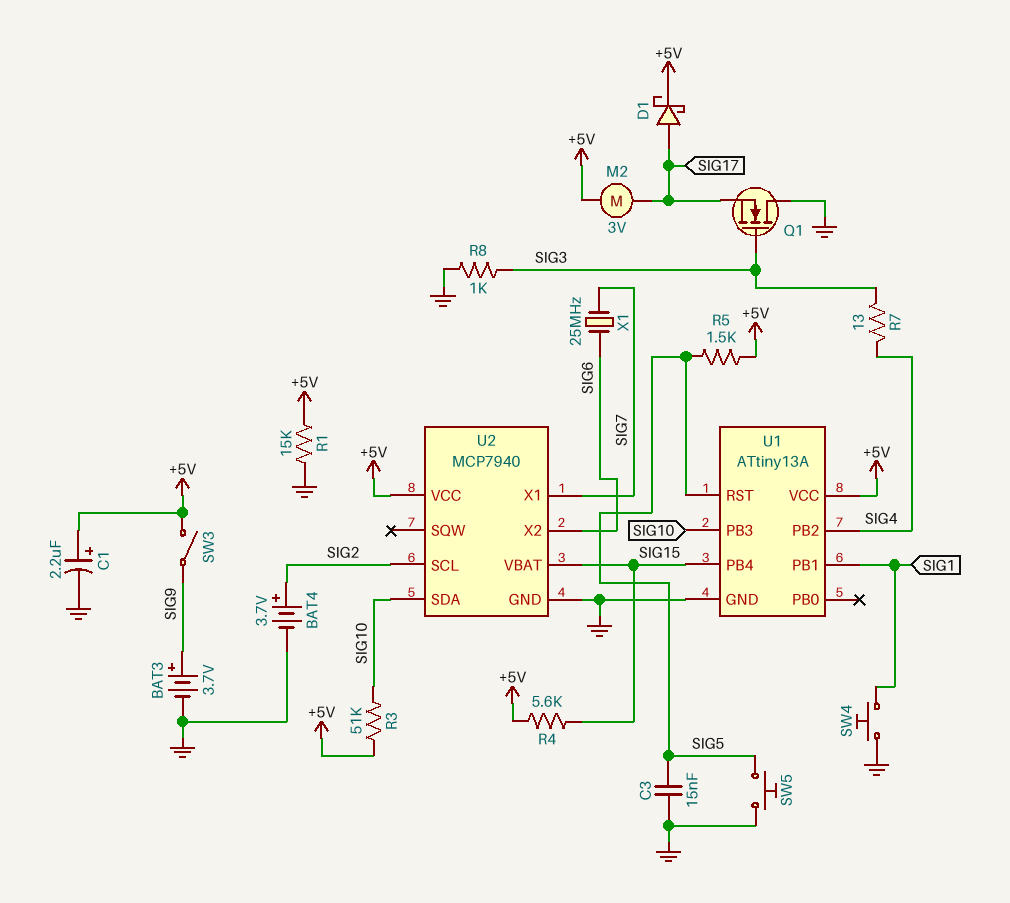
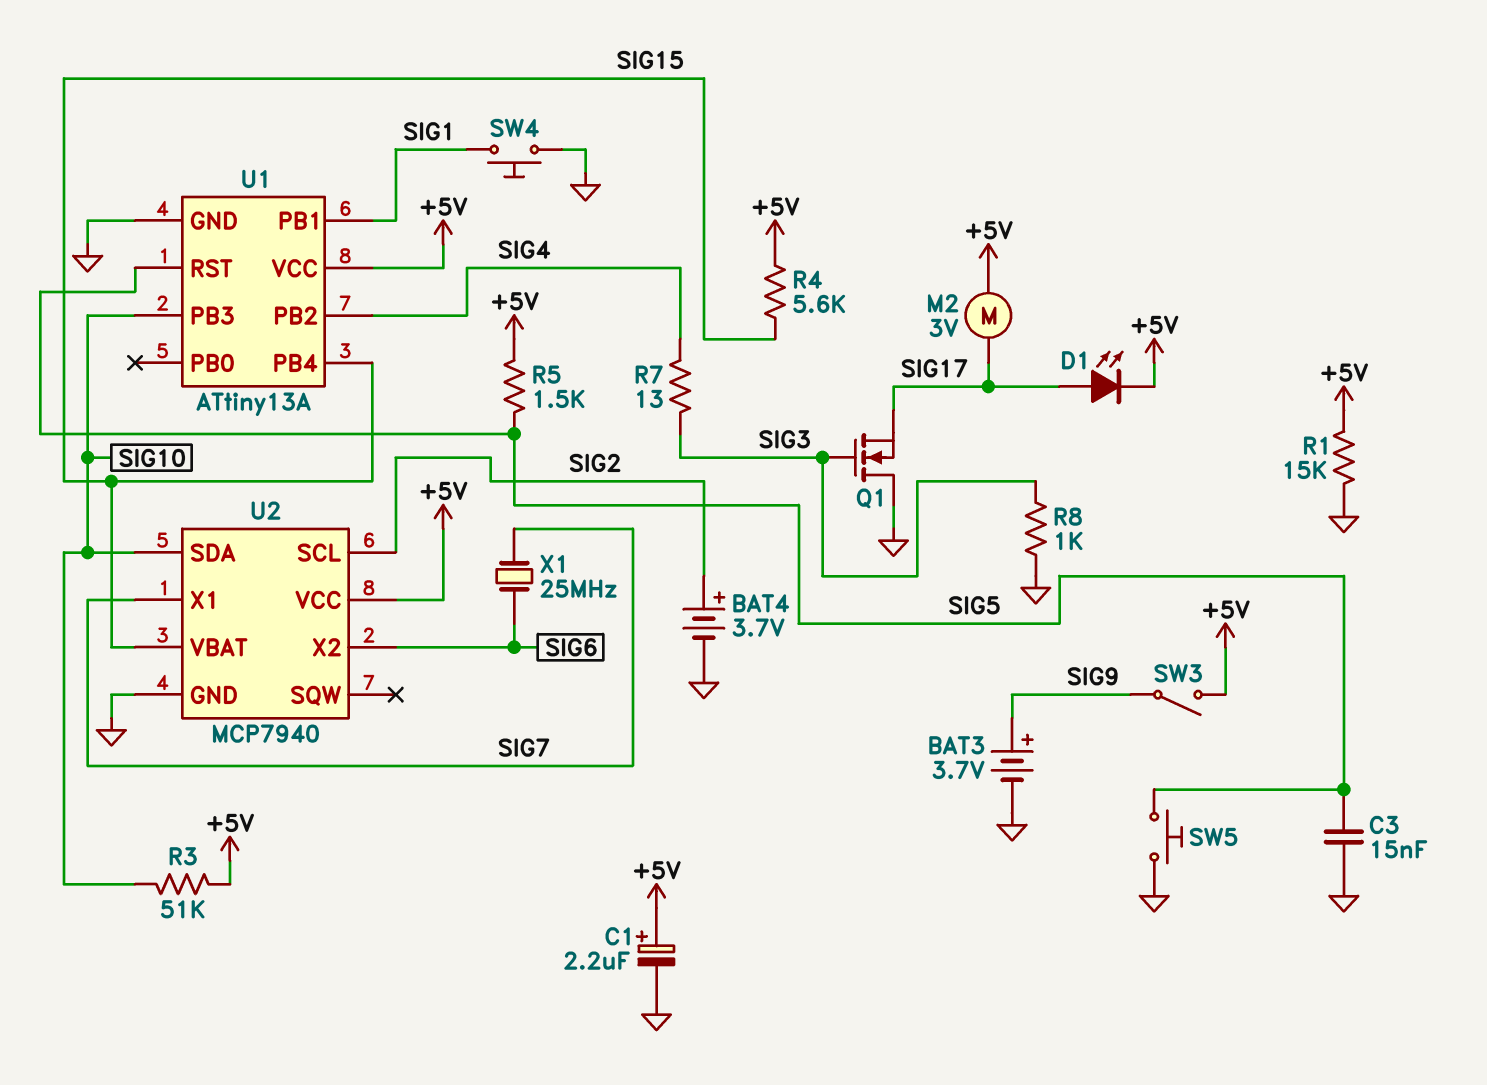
D1: schottky (A SIG17, K +5V) -> LED (A SIG17, K +5V)

